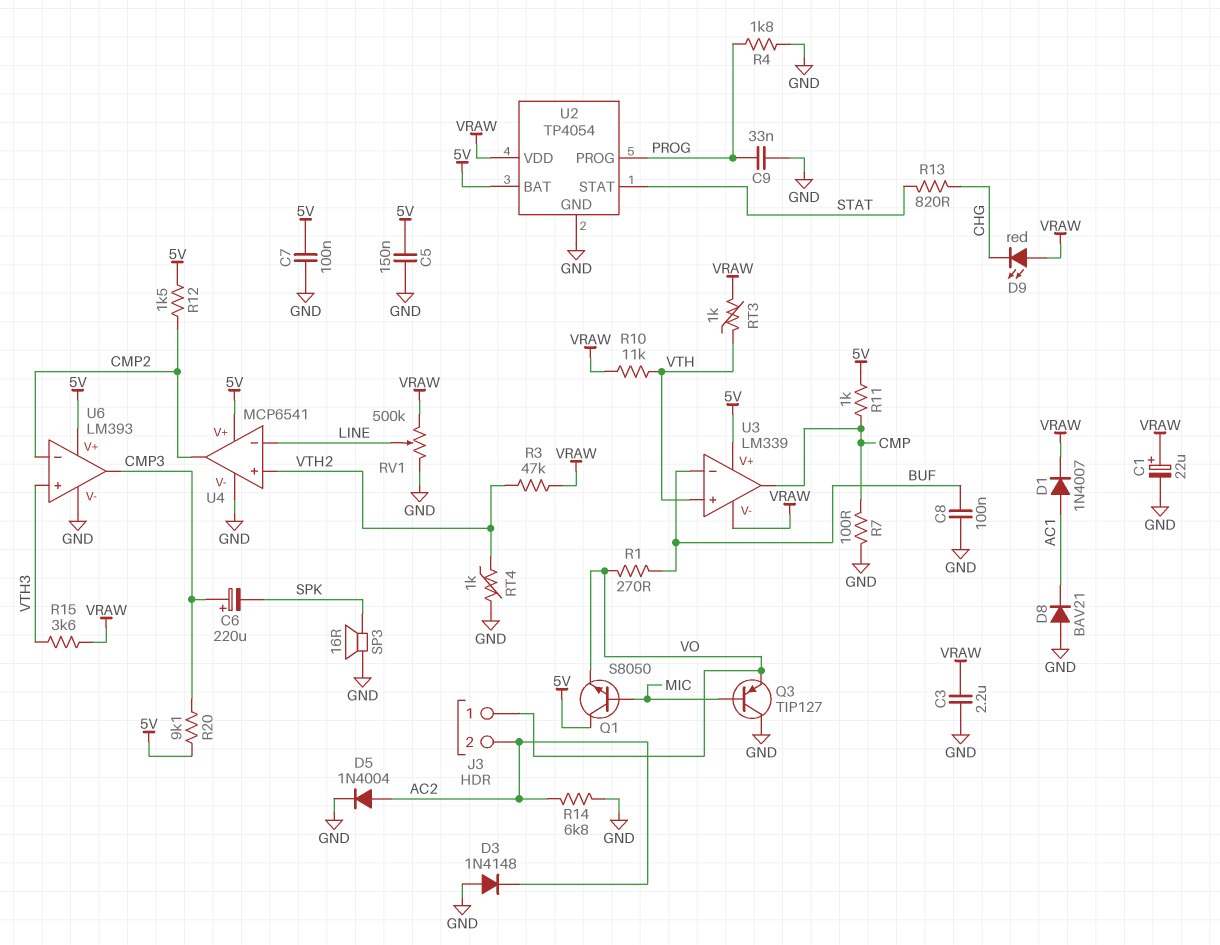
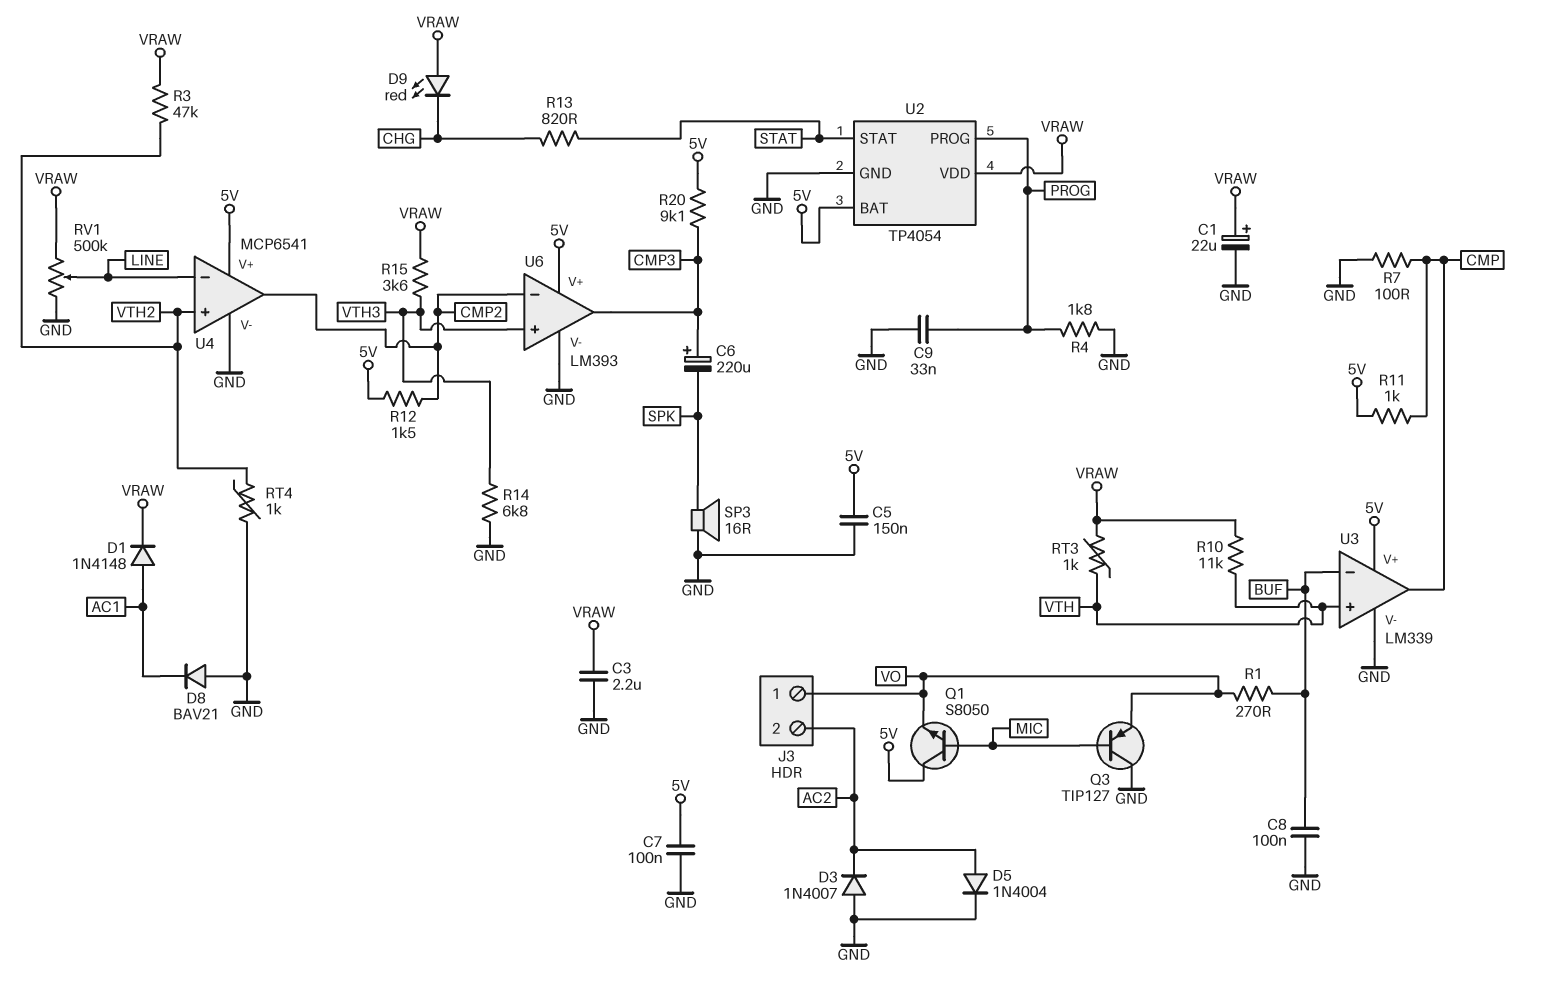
D1: diode 1N4007 (A AC1, K VRAW) -> diode 1N4148 (A AC1, K VRAW)
D3: diode 1N4148 (A GND, K AC2) -> diode 1N4007 (A GND, K AC2)
R14: 6.8k (AC2, GND) -> 6.8k (GND, VTH3)
U3 pin V-: VRAW -> GND

